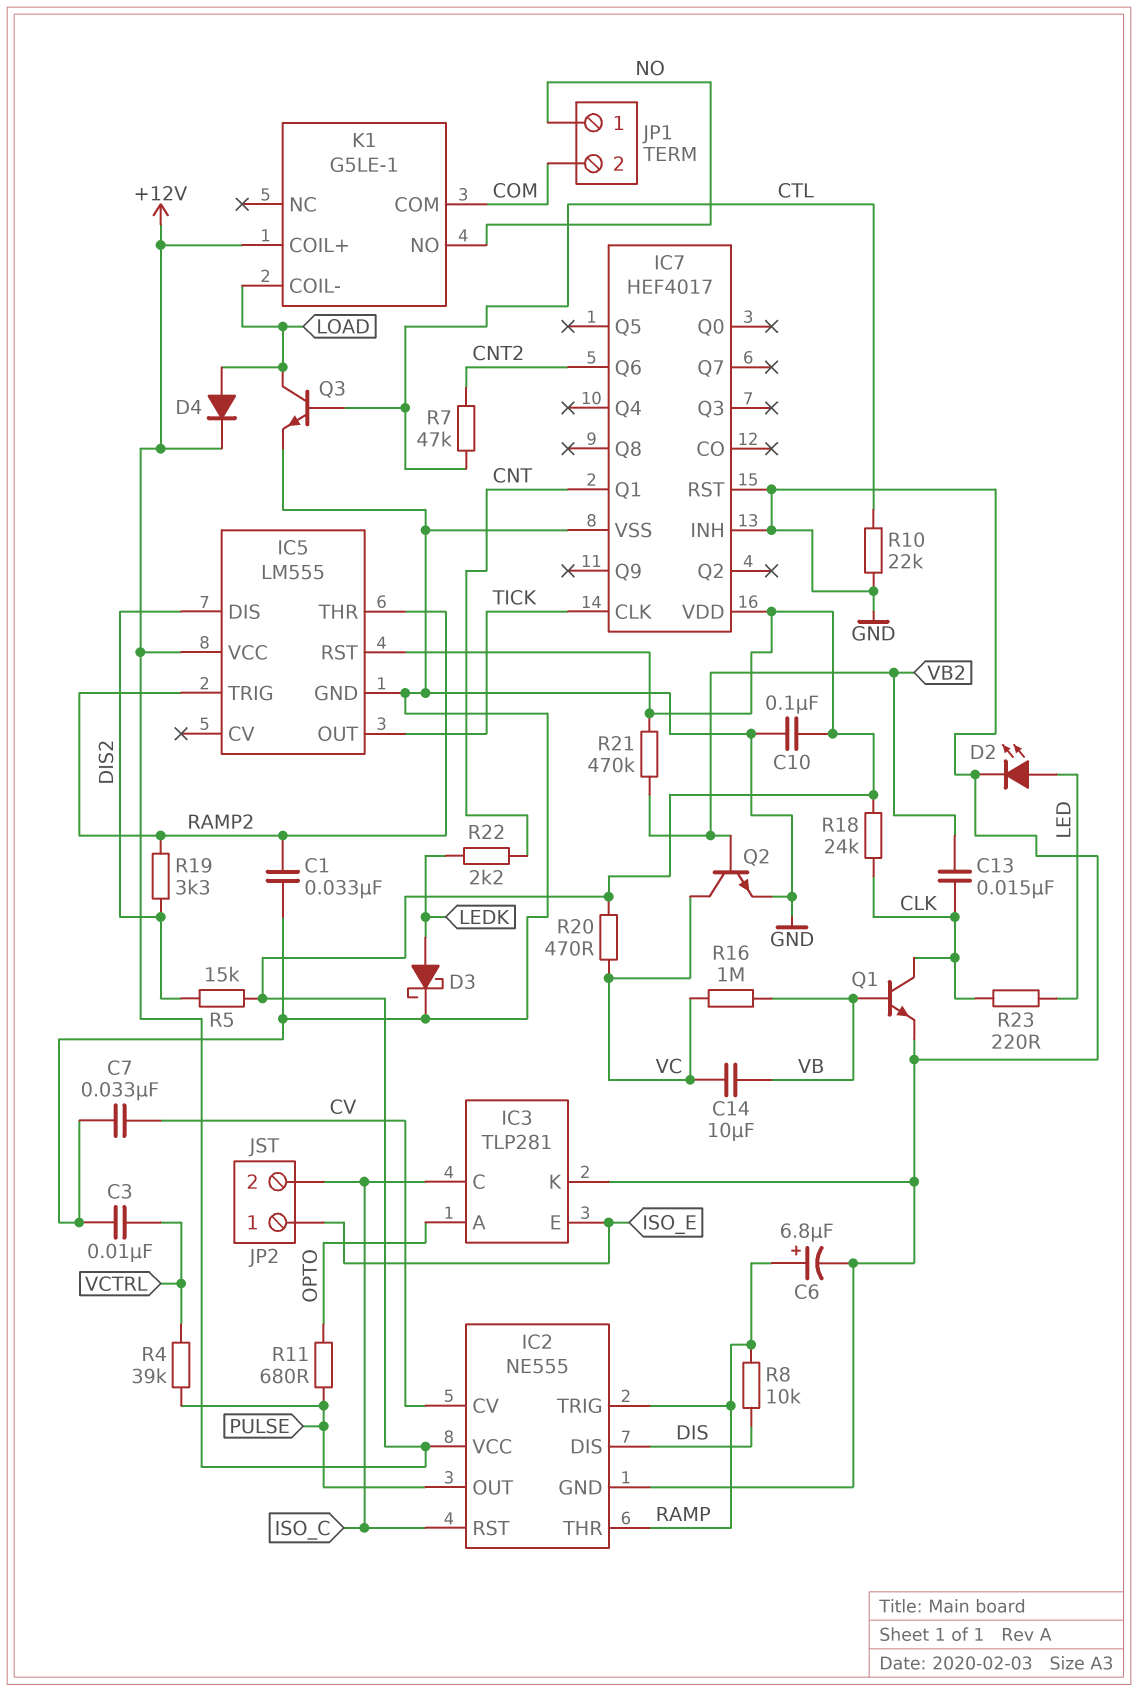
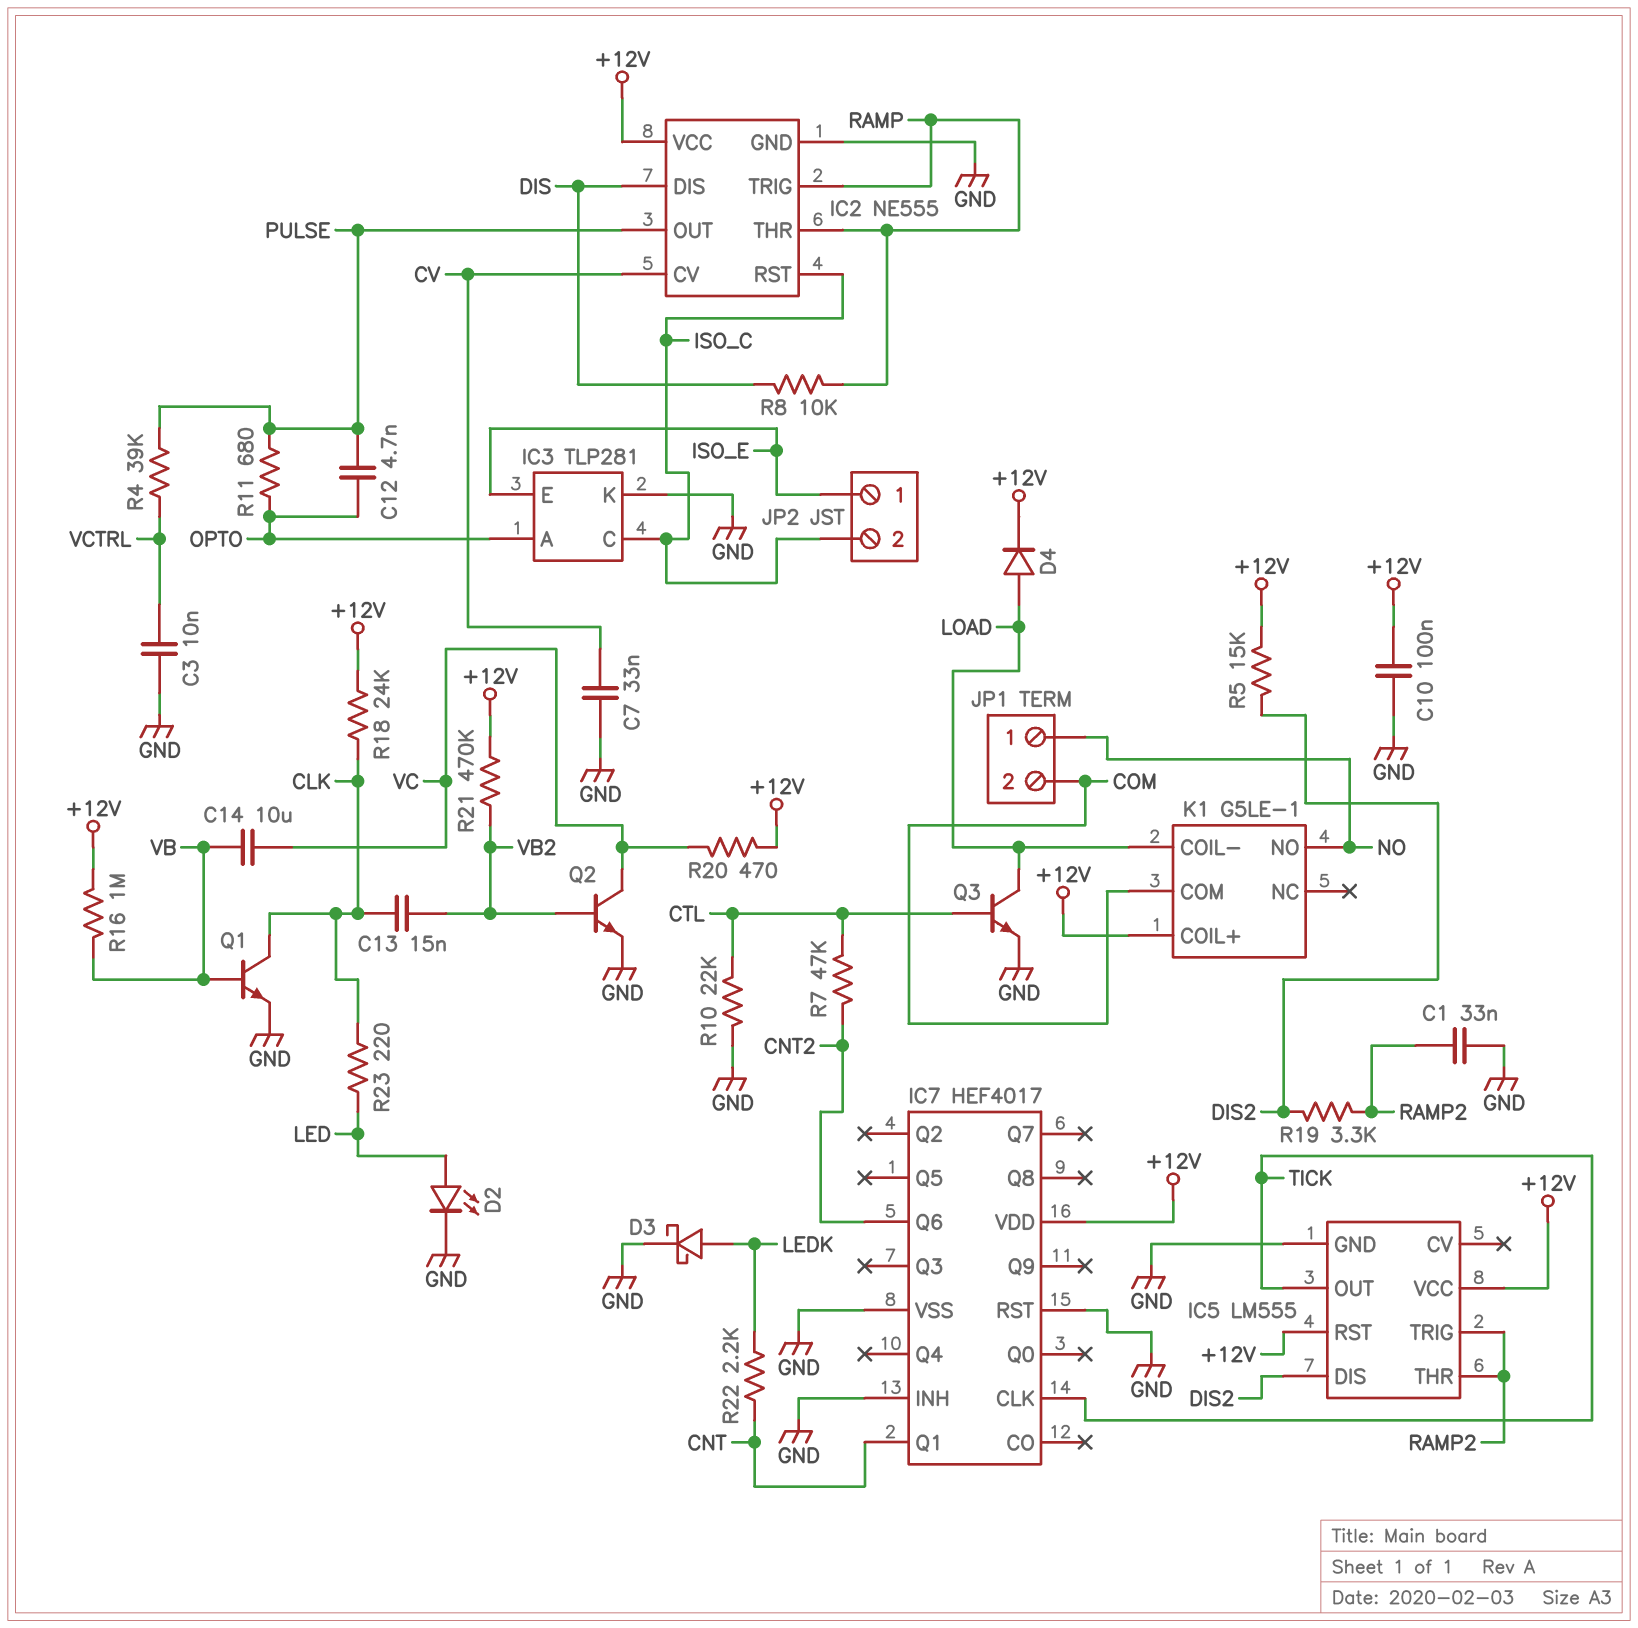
C6: 6.8uF (plus RAMP, minus GND) -> none
C12: none -> 4.7nF (OPTO, PULSE)
R16: 1M (VB, VC) -> 1M (+12V, VB)

